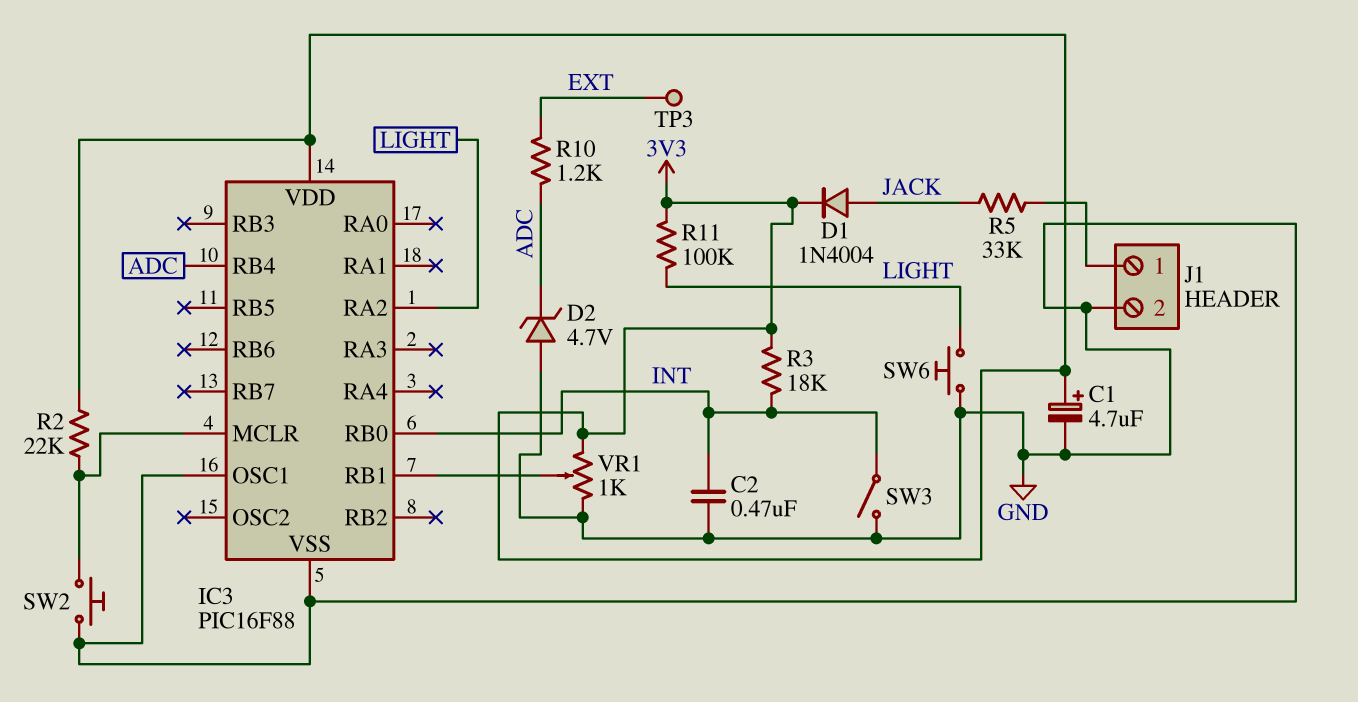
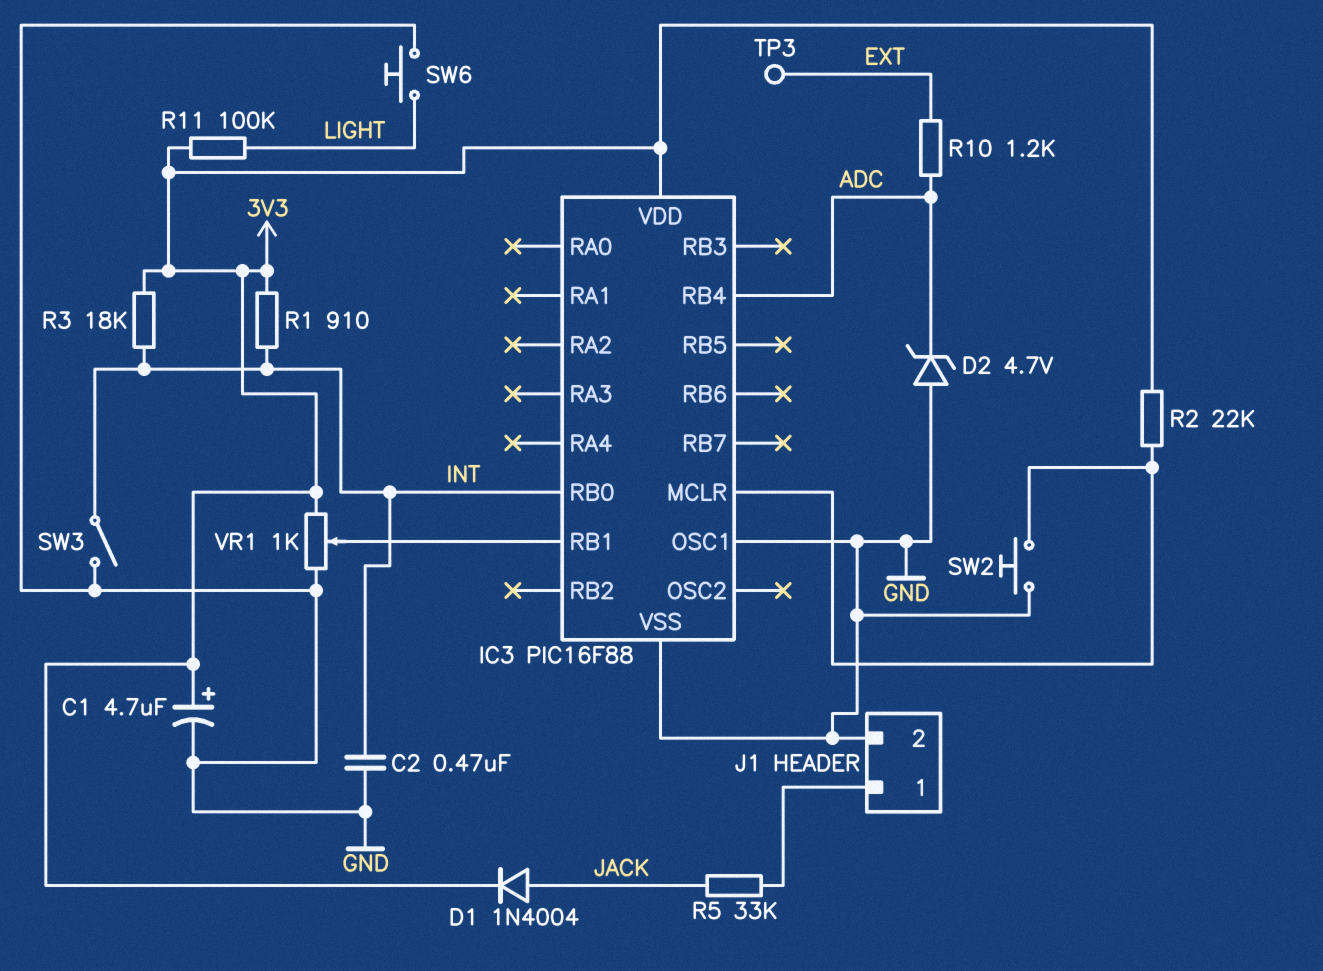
IC3 pin RA2: LIGHT -> none
R1: none -> 910 (3V3, INT)

